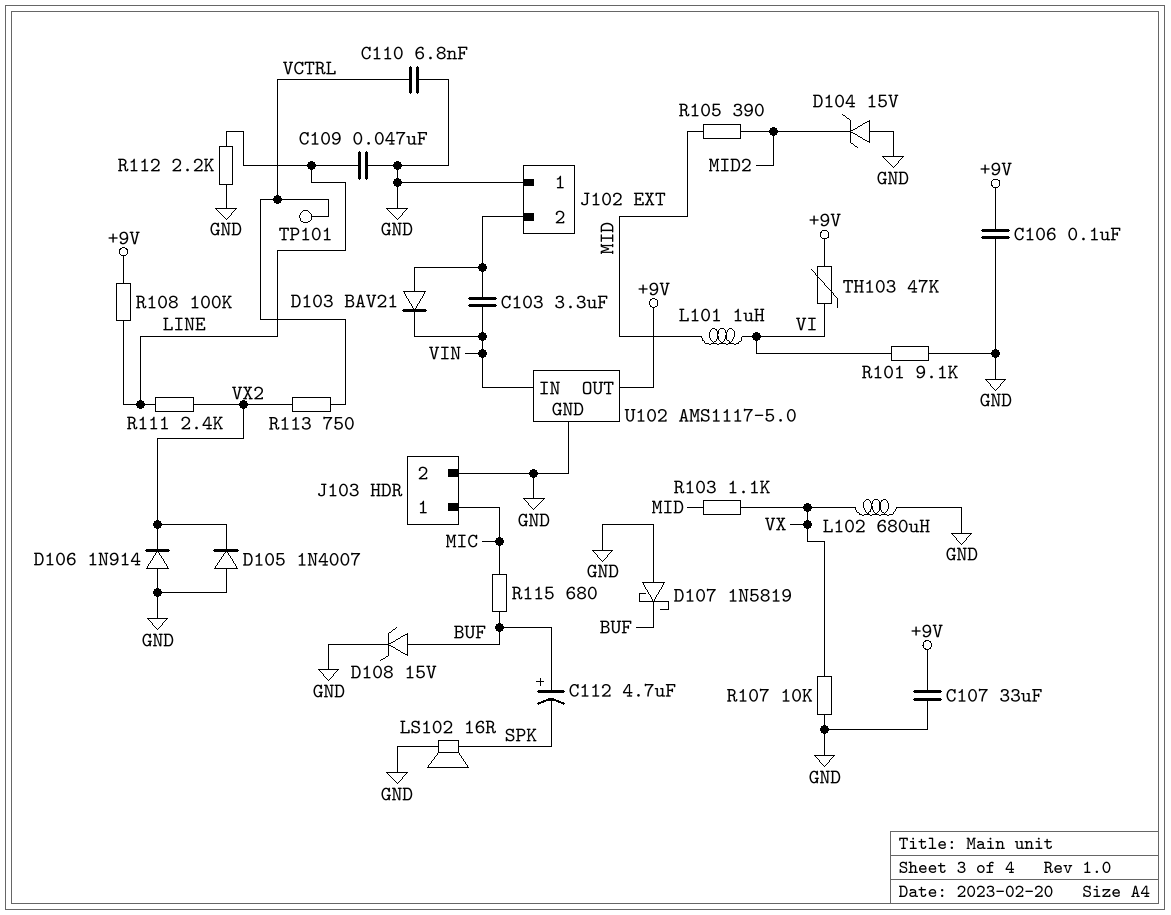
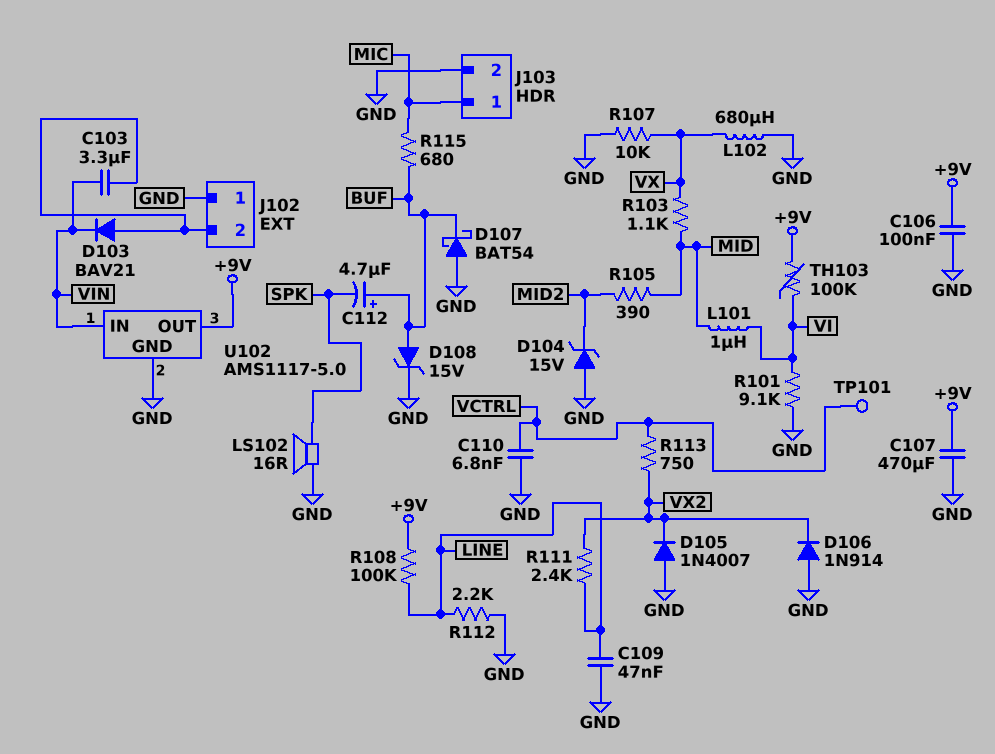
C107: 33uF (+9V, GND) -> 470uF (+9V, GND)
D107: schottky 1N5819 (A GND, K BUF) -> schottky BAT54 (A GND, K BUF)
TH103: 47k (+9V, VI) -> 100k (+9V, VI)

